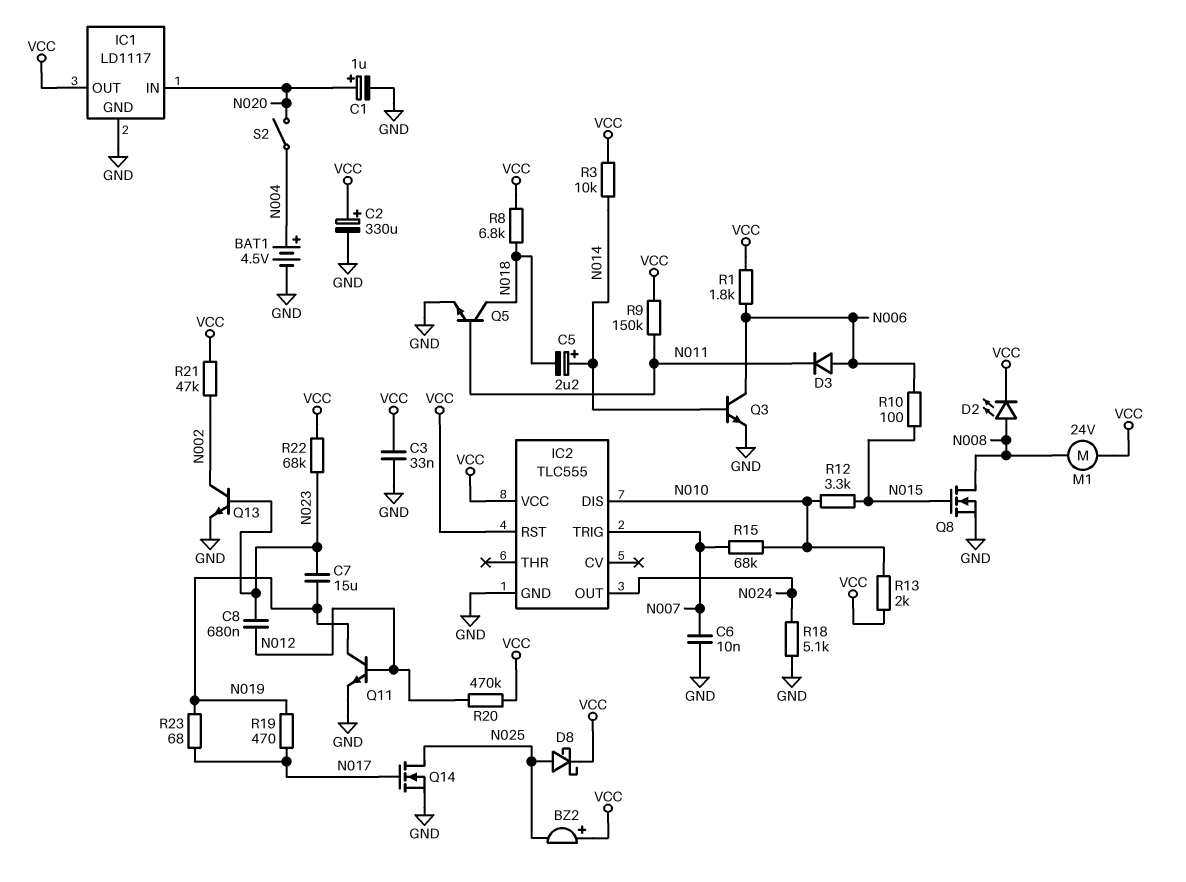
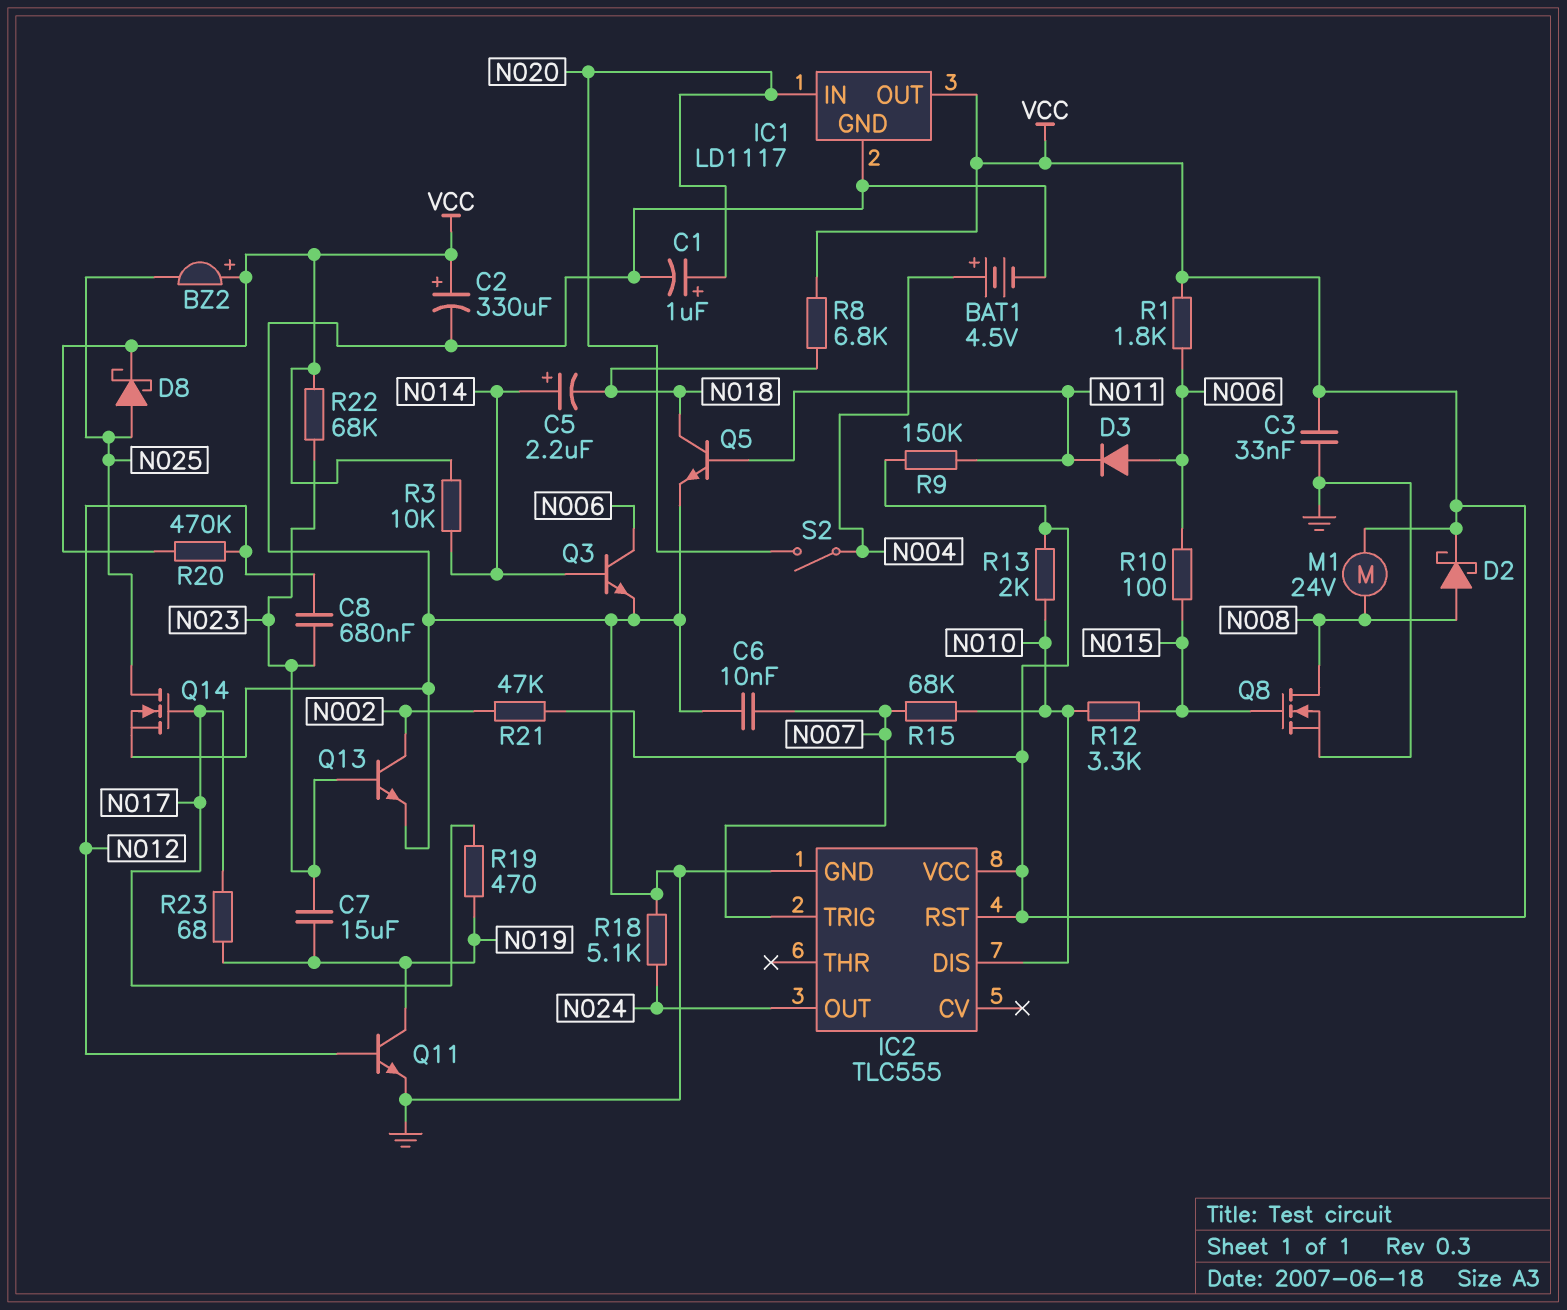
D2: LED (A N008, K VCC) -> schottky (A N008, K VCC)

